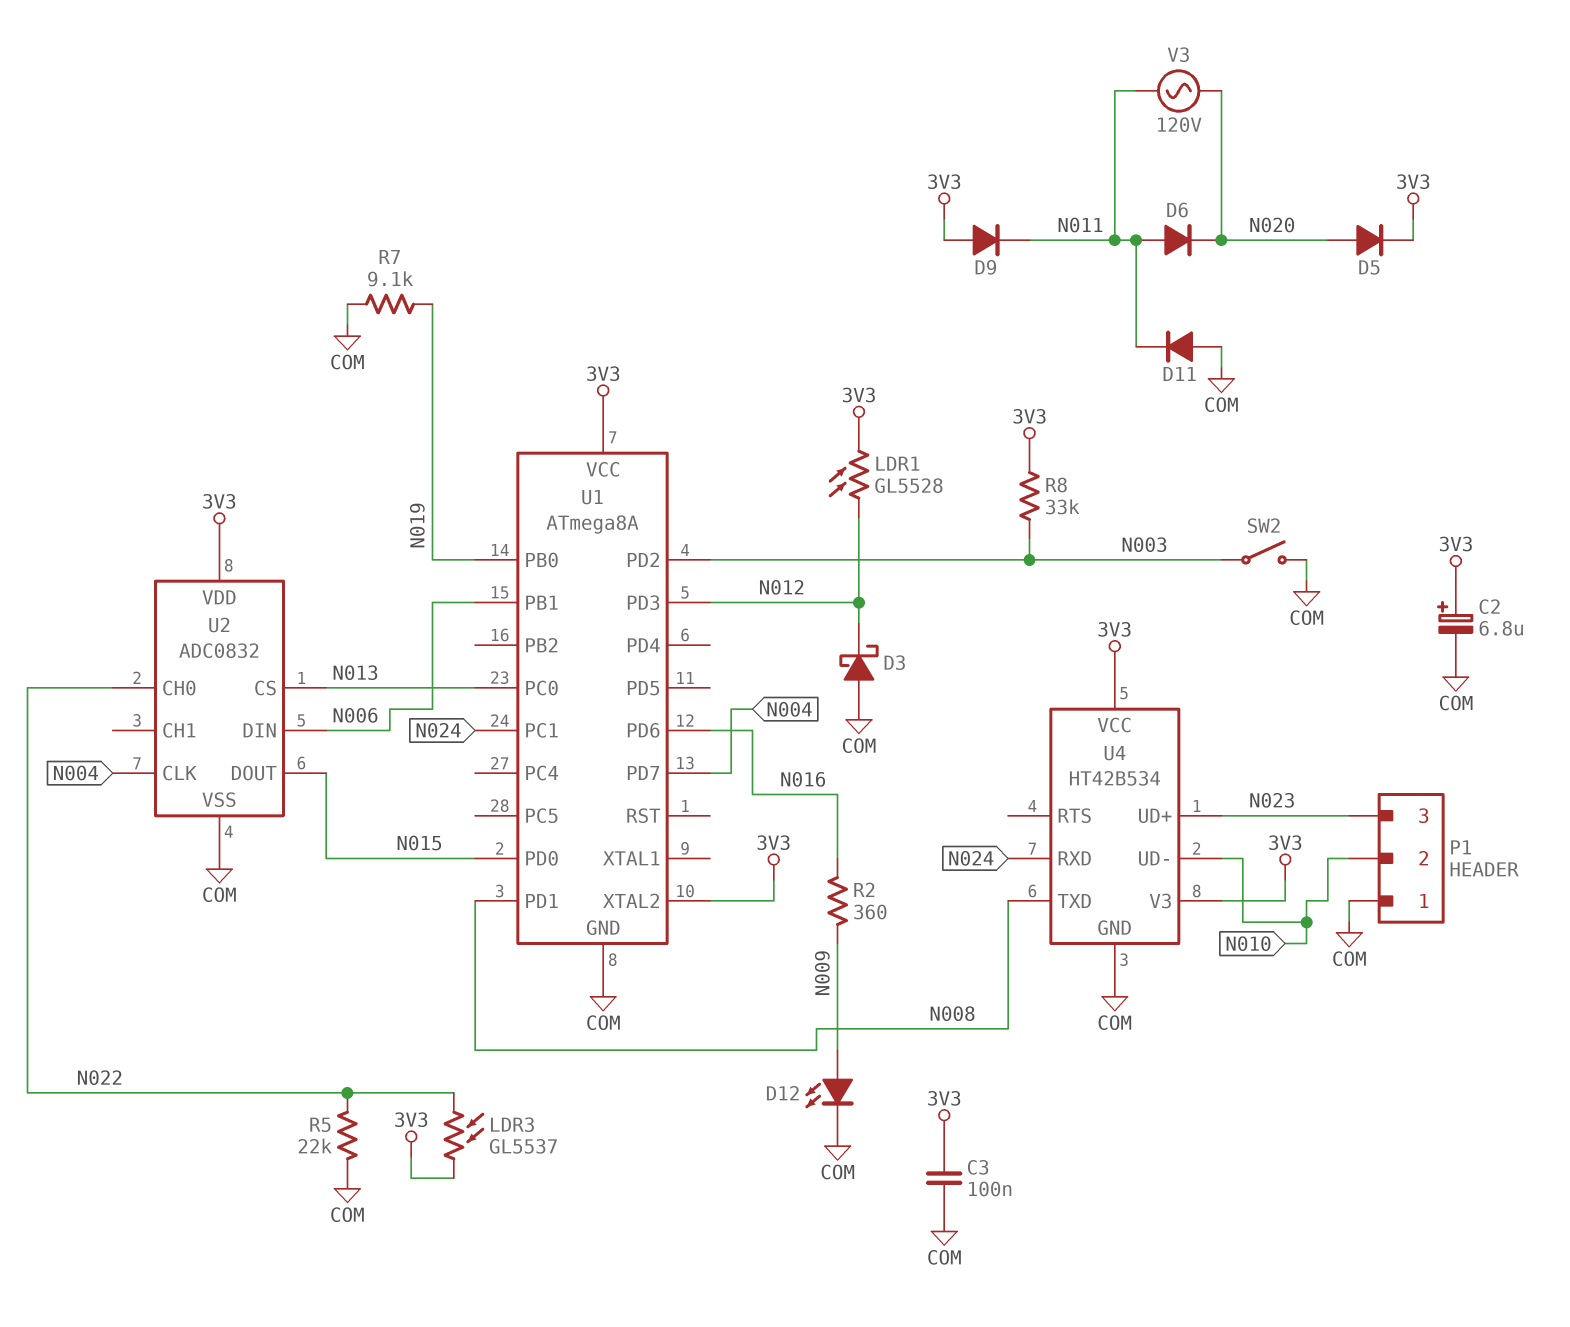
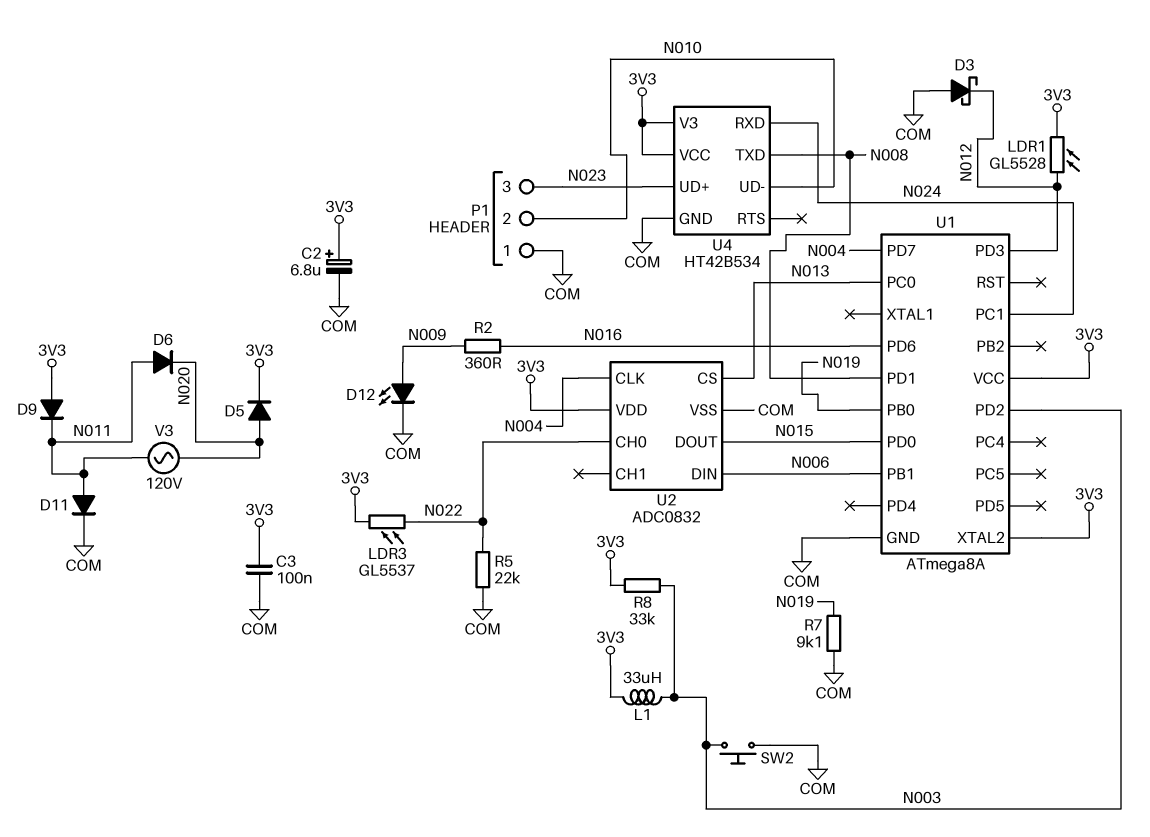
D11: diode (A COM, K N011) -> diode (A N011, K COM)
L1: none -> 33uH (3V3, N003)
SW2: switch (COM, N003) -> button (COM, N003)

